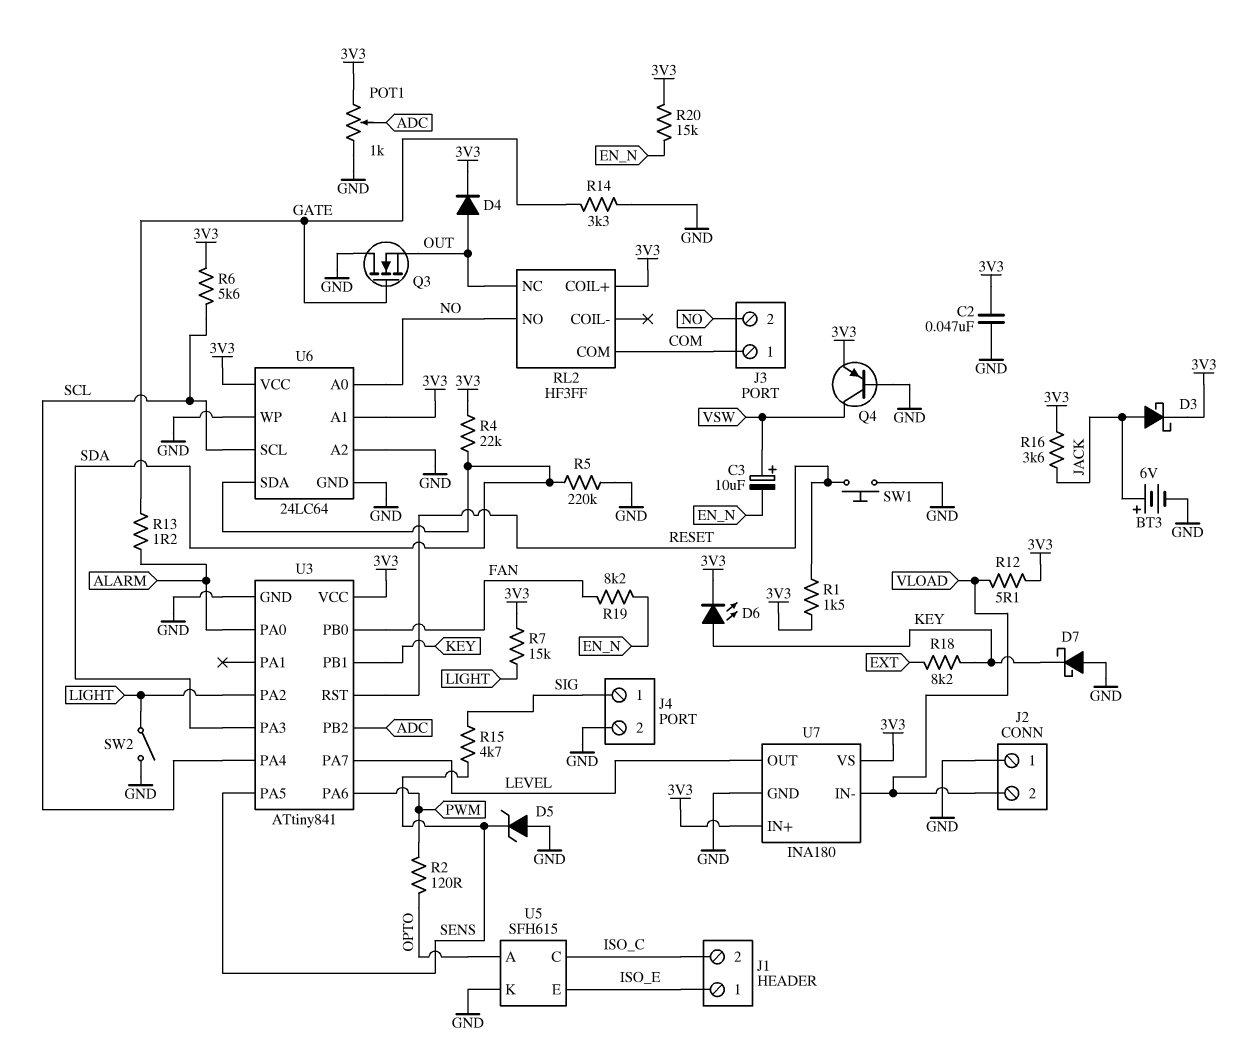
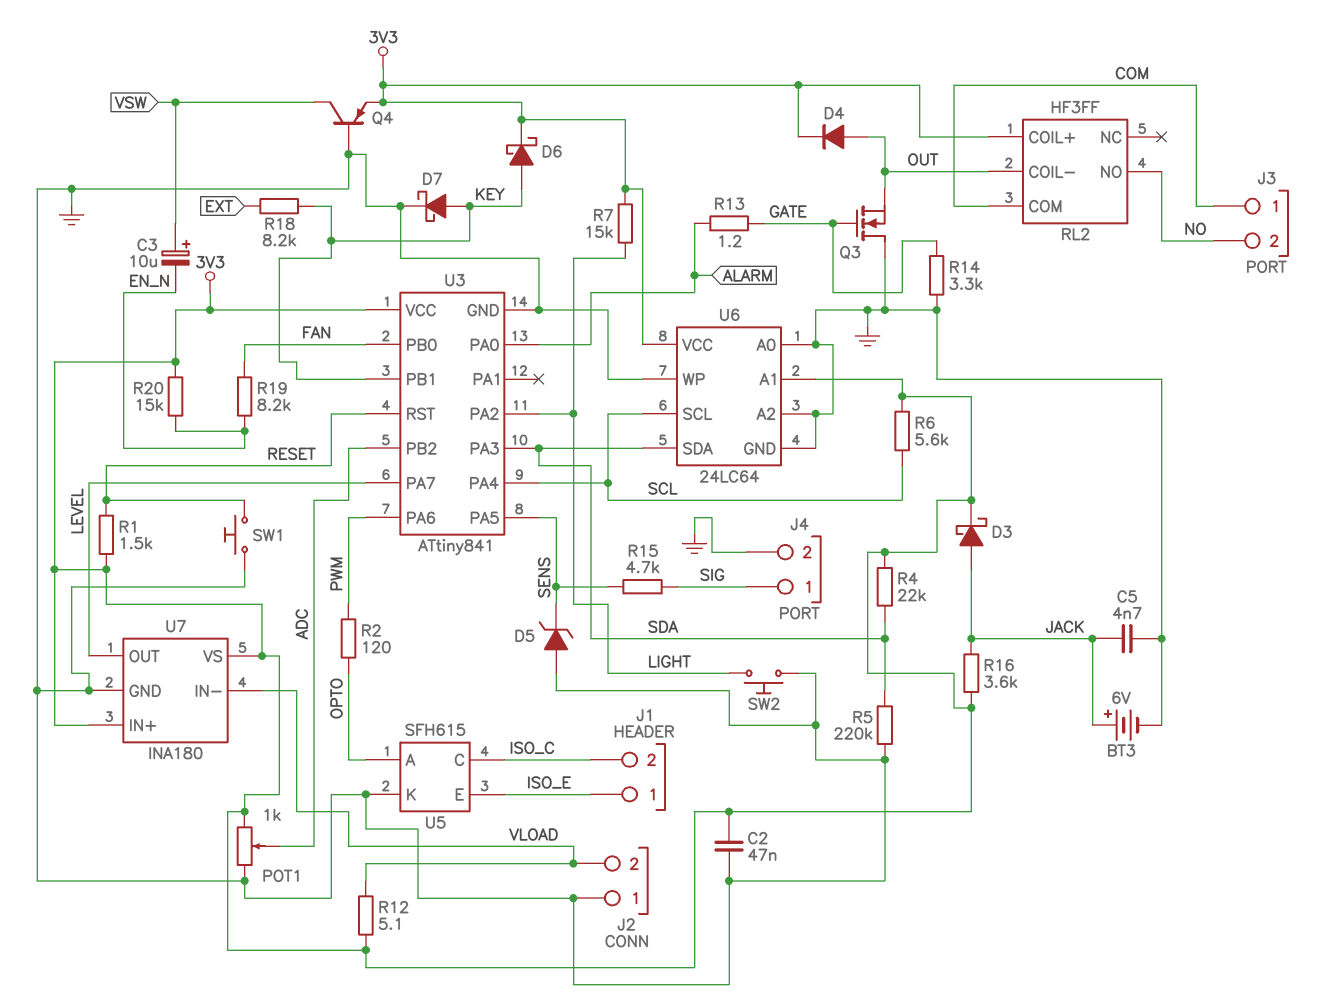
C5: none -> 4.7nF (GND, JACK)
D6: LED (A KEY, K 3V3) -> schottky (A KEY, K 3V3)
D7: schottky (A GND, K KEY) -> schottky (A KEY, K GND)
RL2 pin COIL-: none -> OUT
RL2 pin NC: OUT -> none
SW2: switch (GND, LIGHT) -> button (GND, LIGHT)
U6 pin A0: NO -> GND

